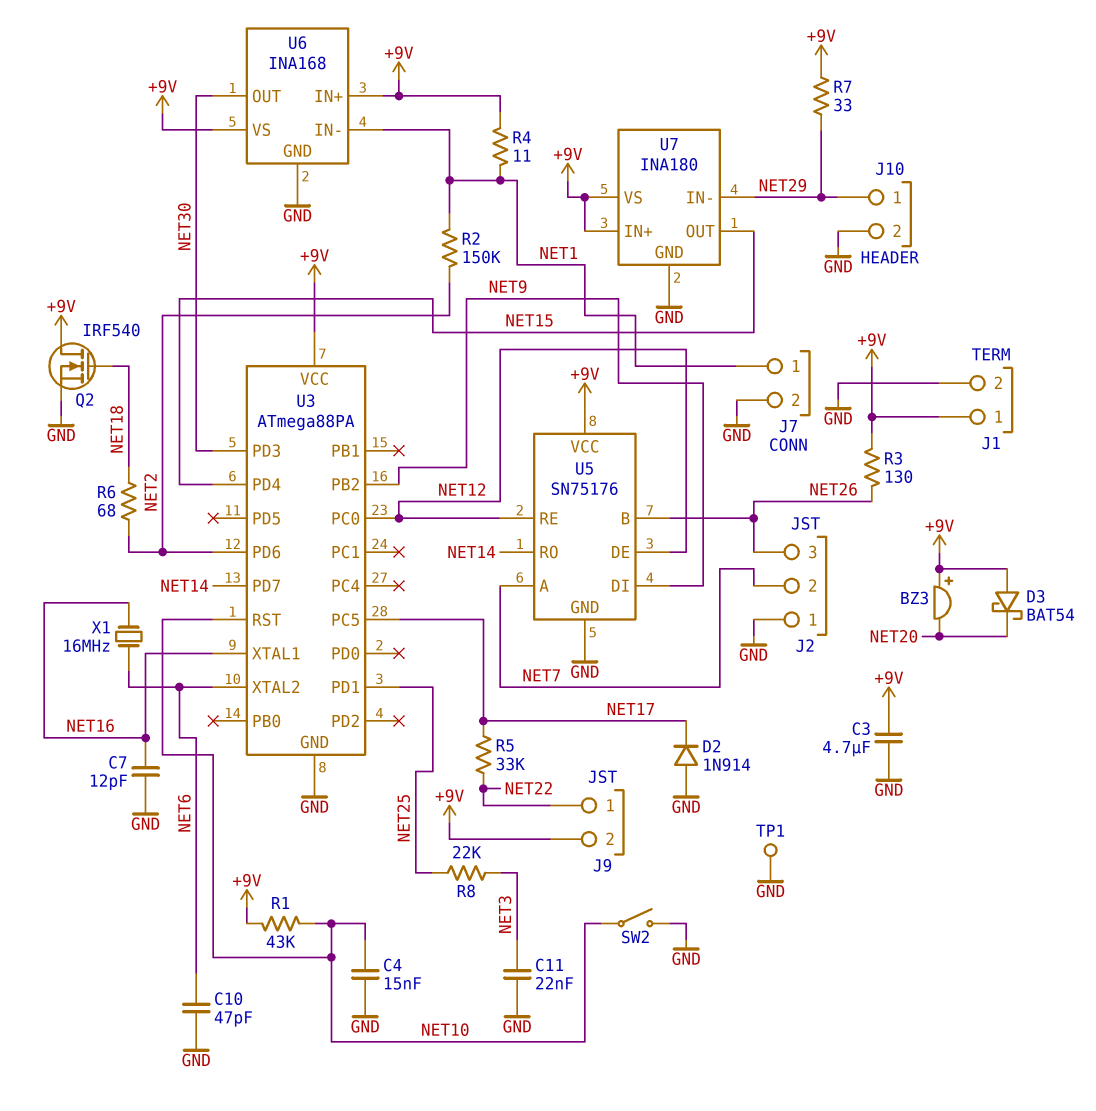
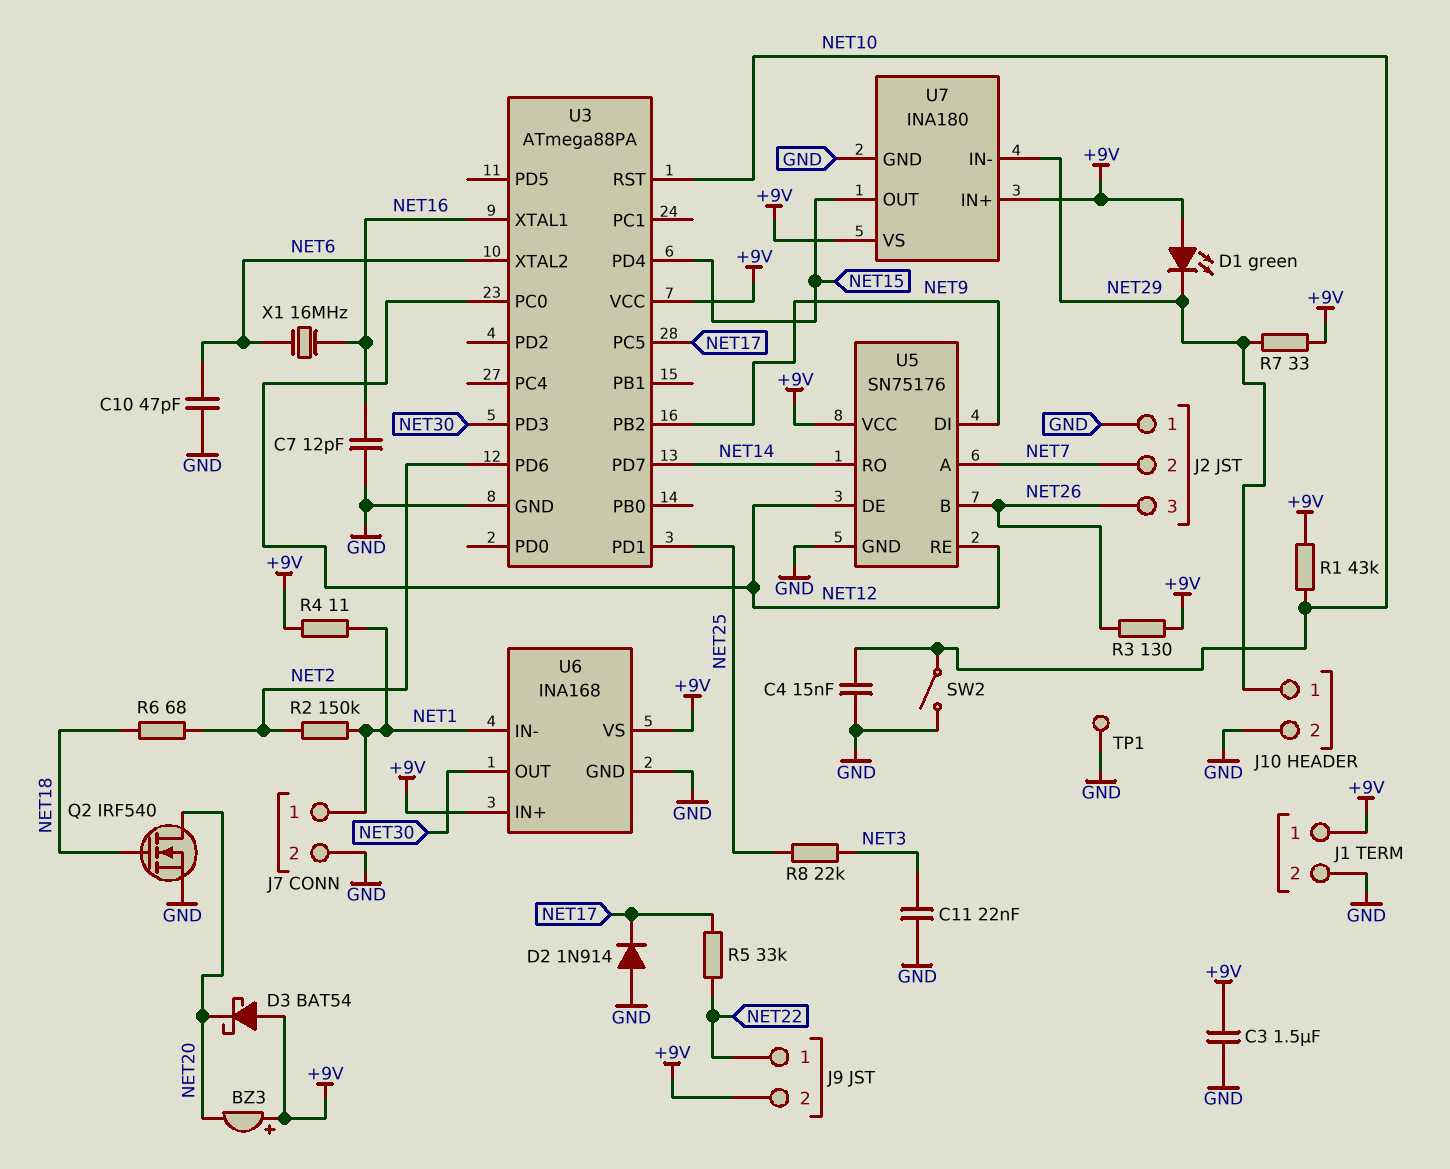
C3: 4.7uF (+9V, GND) -> 1.5uF (+9V, GND)
D1: none -> LED green (A +9V, K NET29)
Q2: NMOS IRF540 (G NET18, D +9V, S GND) -> NMOS IRF540 (G NET18, D NET20, S GND)

